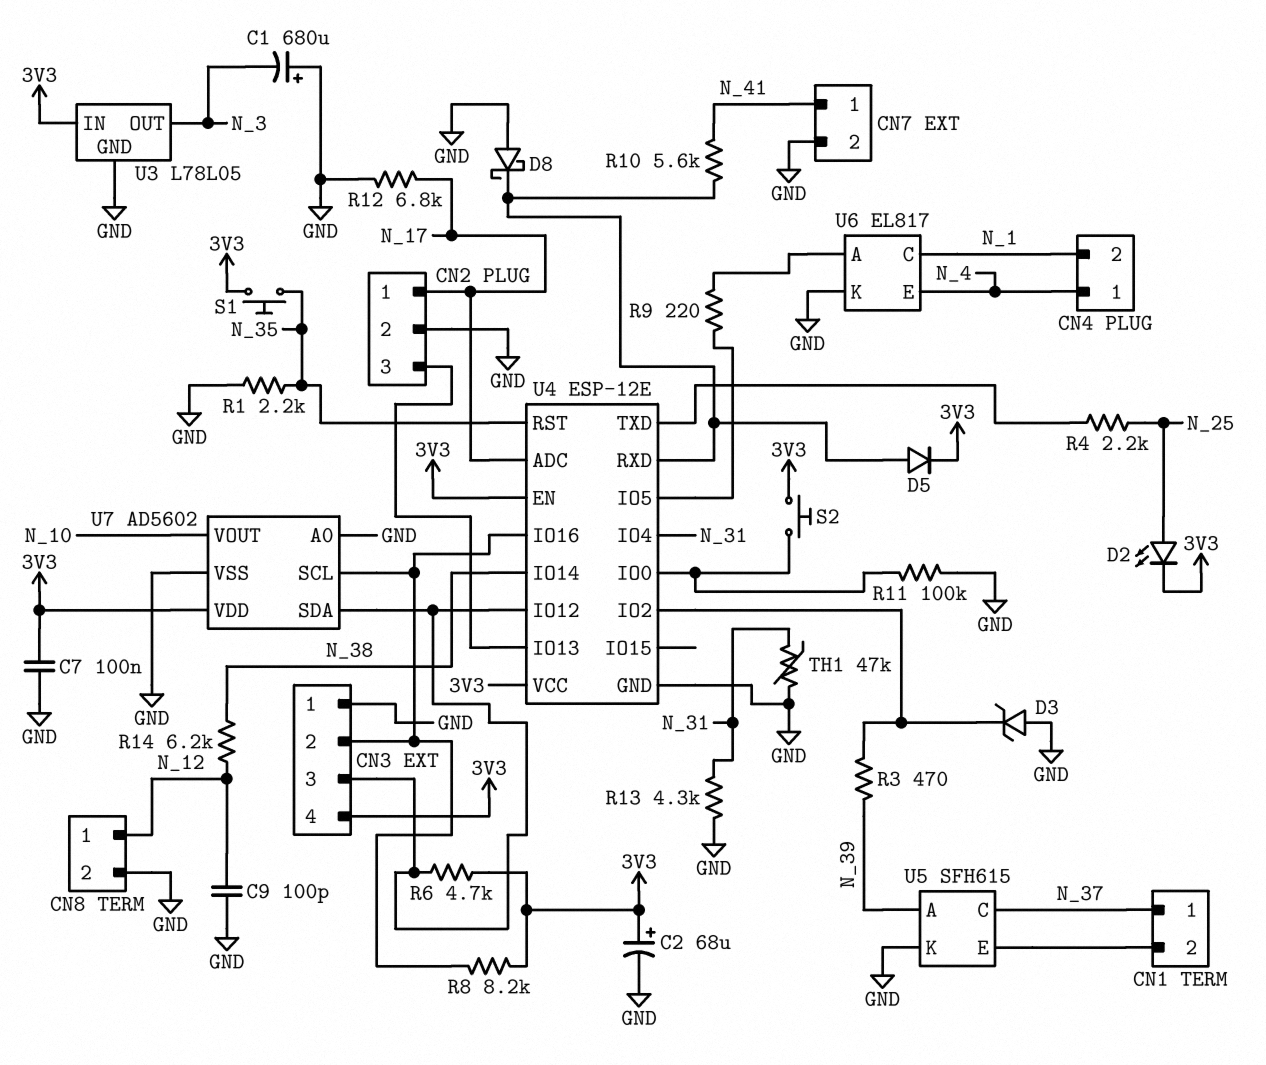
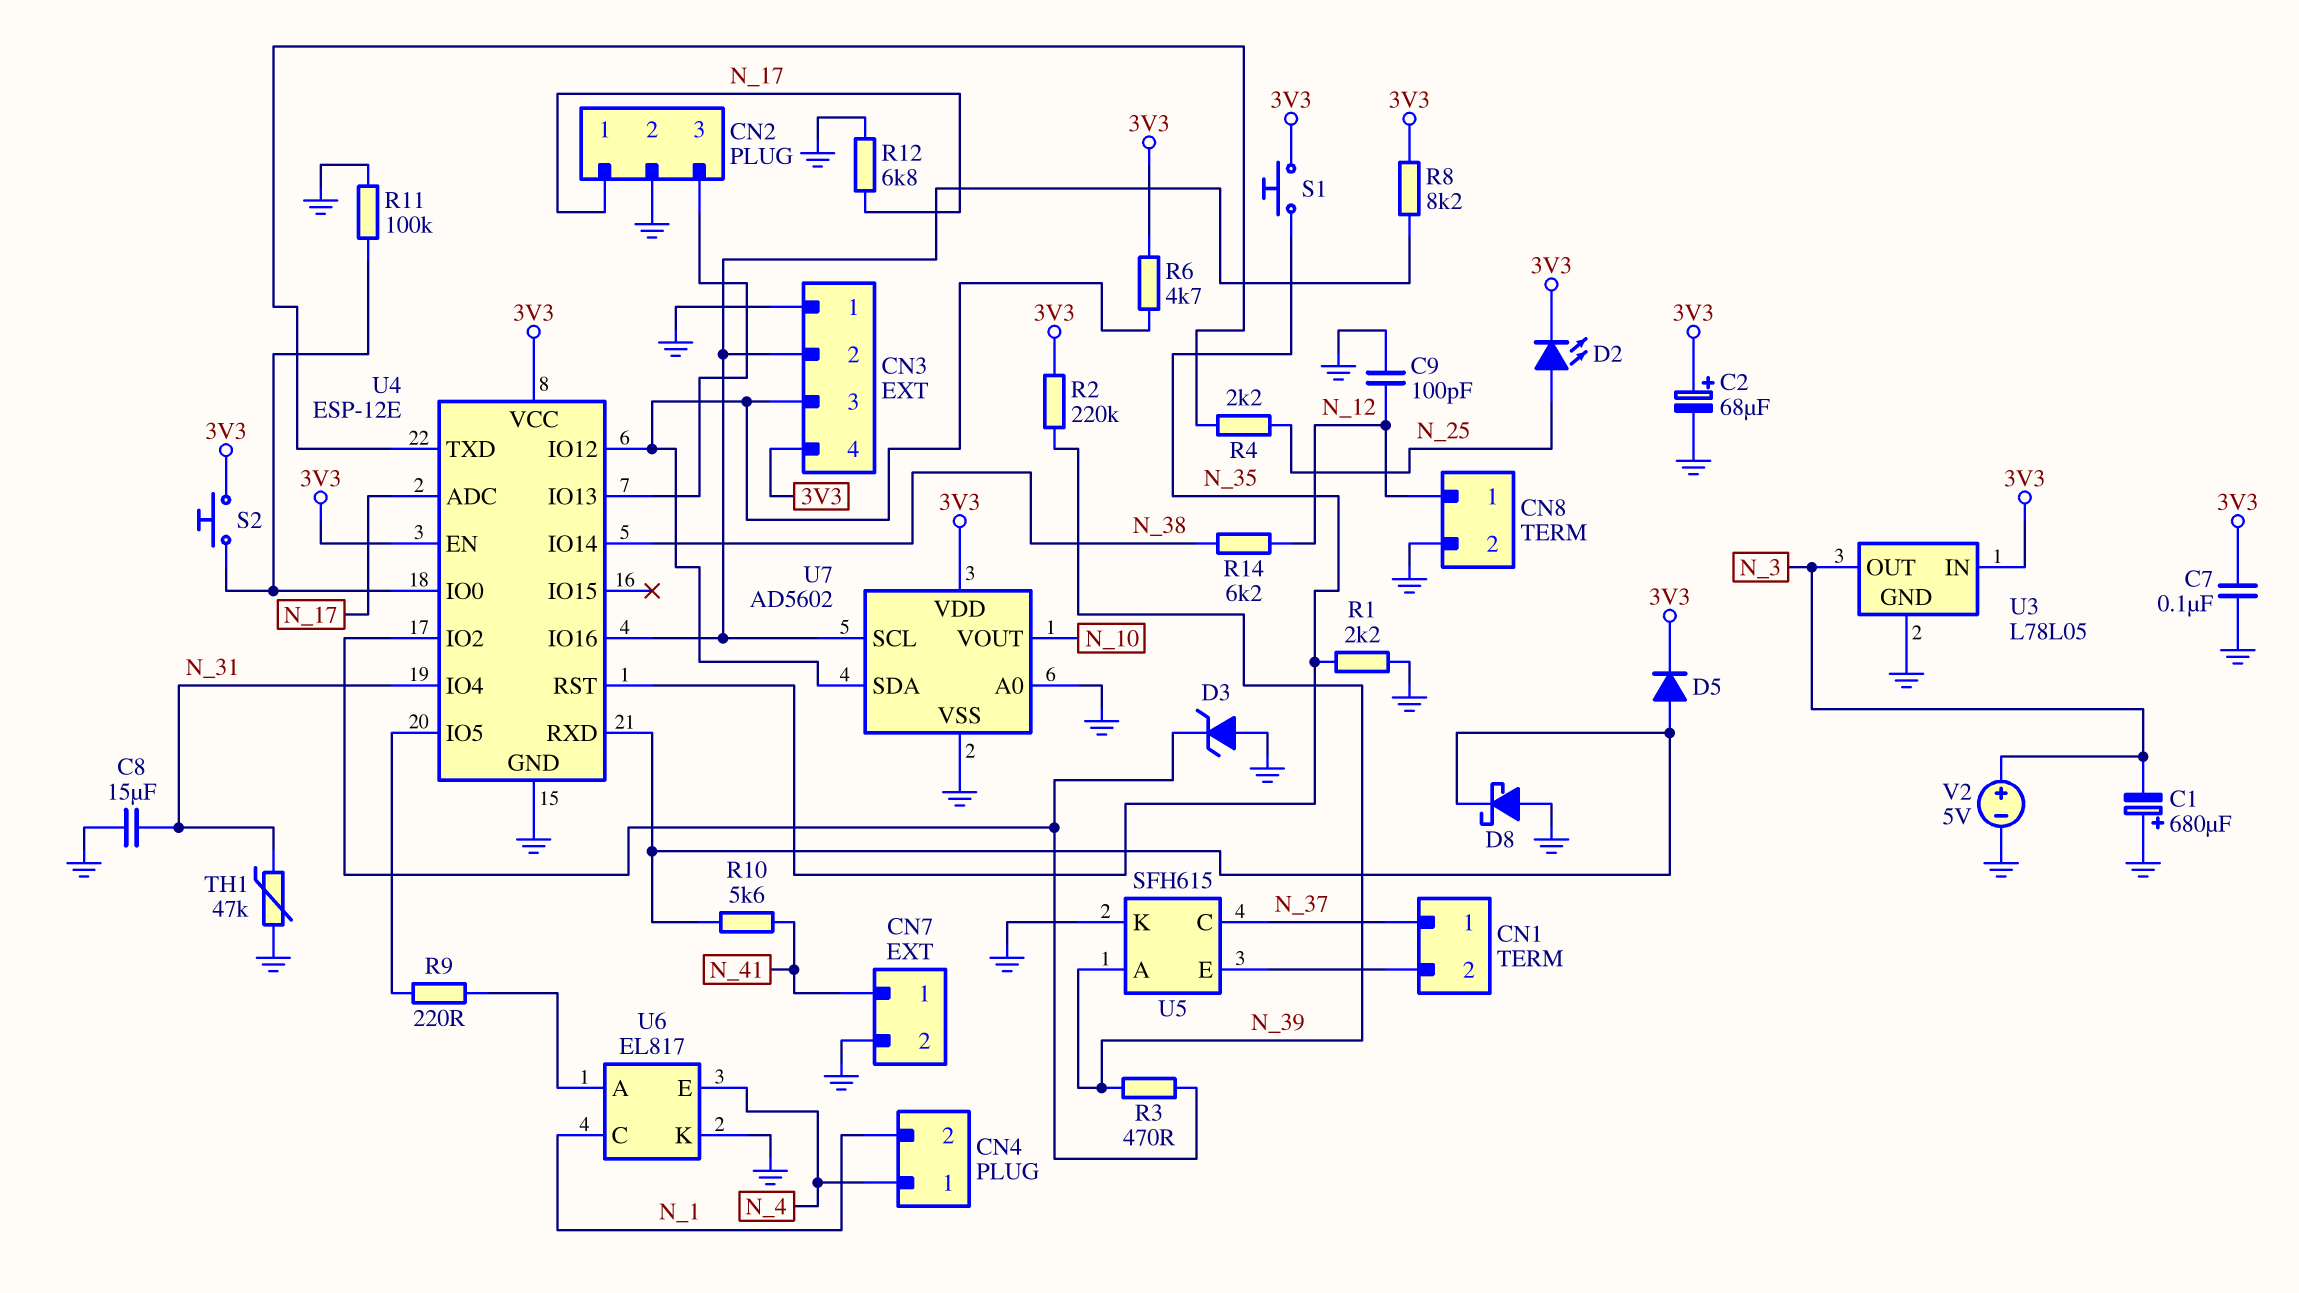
C8: none -> 15uF (GND, N_31)
R2: none -> 220k (3V3, N_39)
R13: 4.3k (GND, N_31) -> none
V2: none -> 5V (plus N_3, minus GND)

